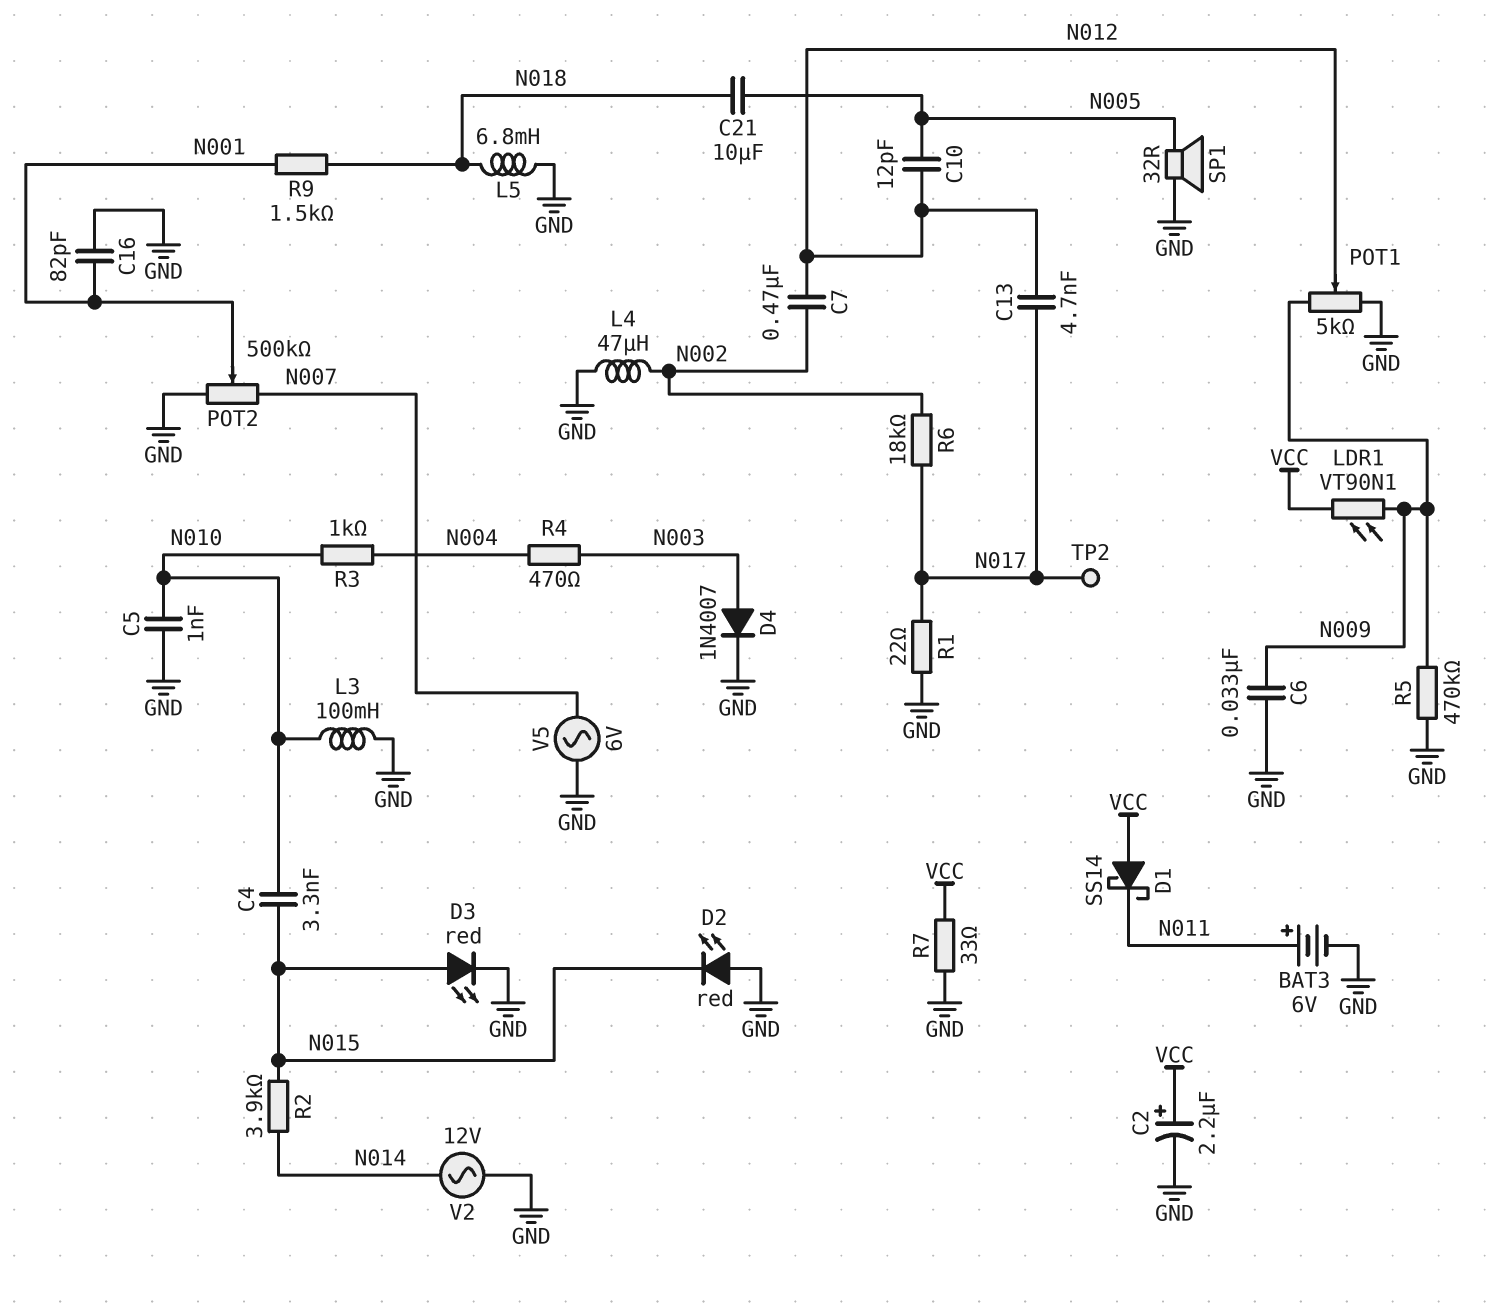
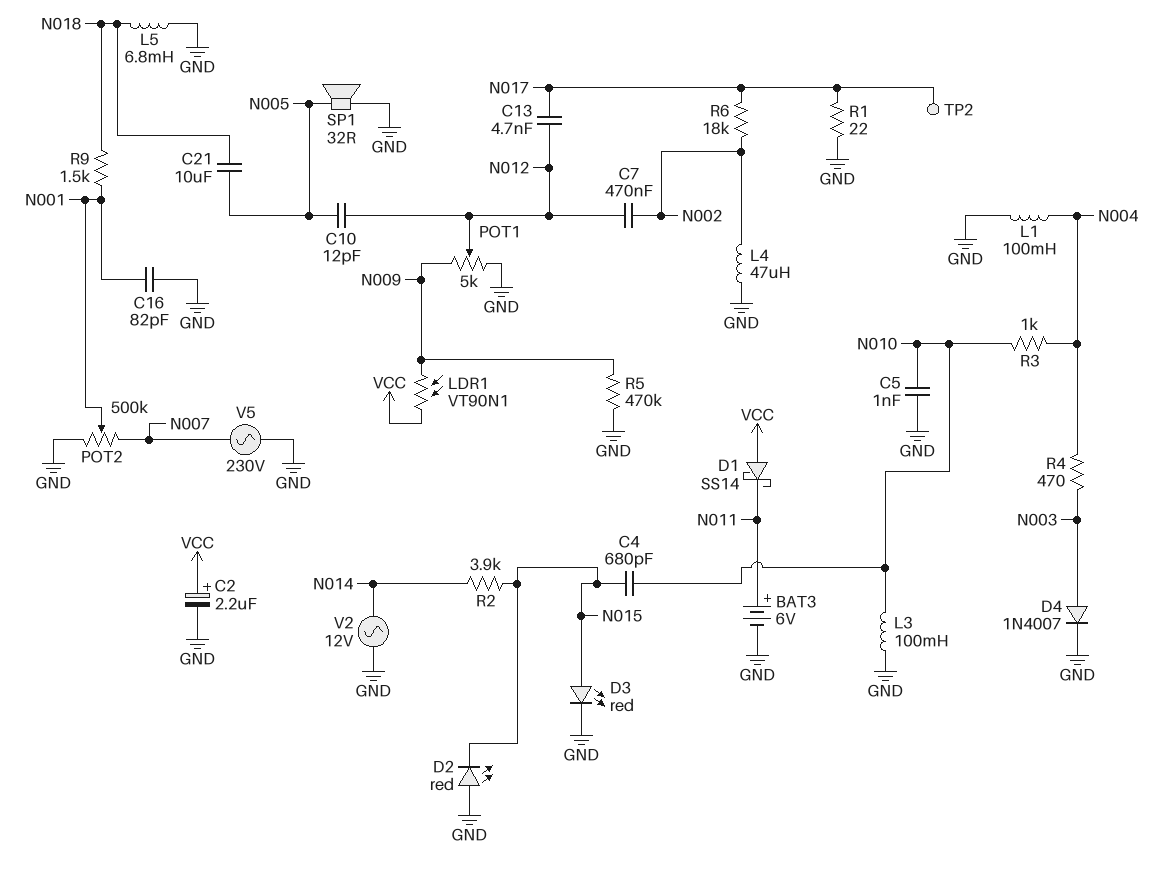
C4: 3.3nF (N010, N015) -> 680pF (N010, N015)
C6: 33nF (GND, N009) -> none
L1: none -> 100mH (GND, N004)
R7: 33 (GND, VCC) -> none
V5: AC 6V (GND, N007) -> AC 230V (GND, N007)

